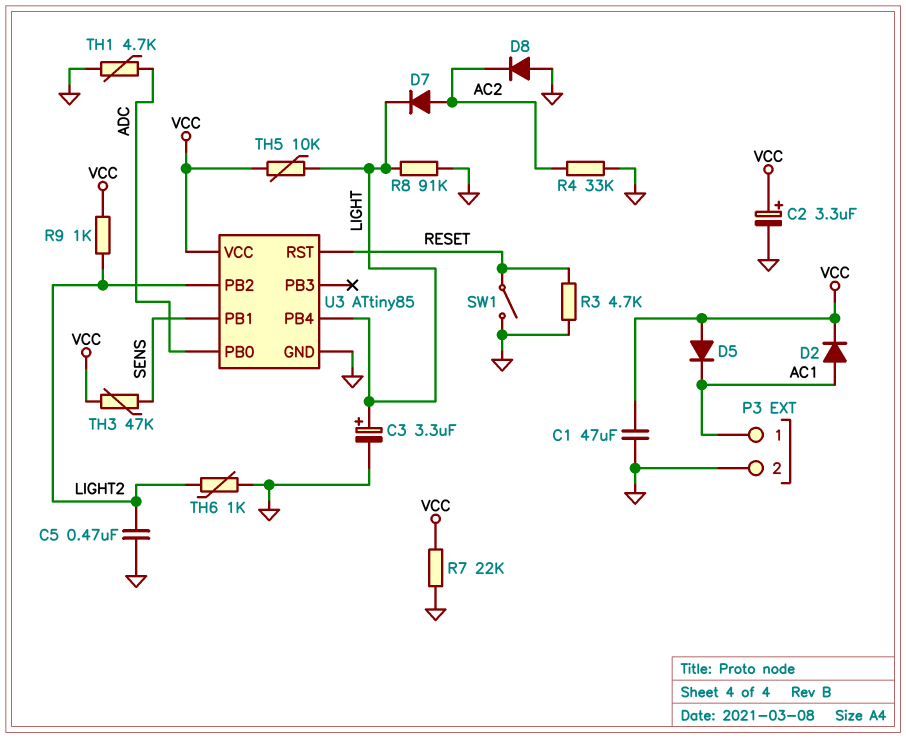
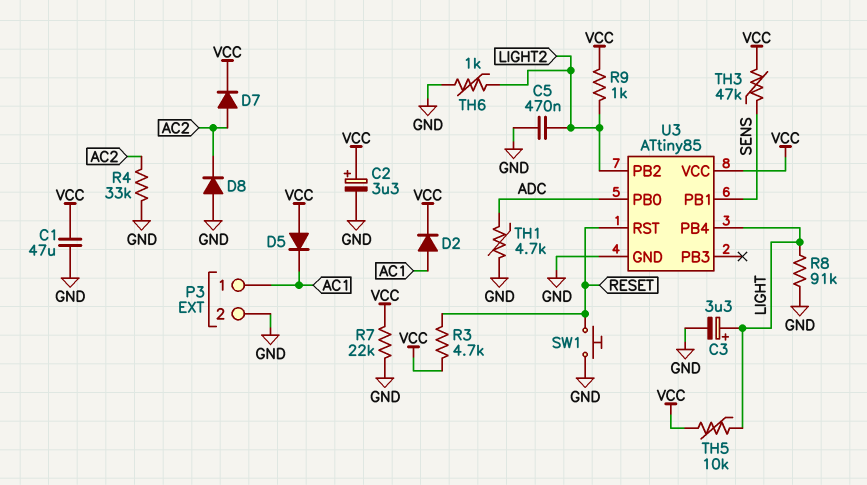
D7: diode (A AC2, K LIGHT) -> diode (A AC2, K VCC)
R3: 4.7k (GND, RESET) -> 4.7k (RESET, VCC)
SW1: switch (GND, RESET) -> button (GND, RESET)

